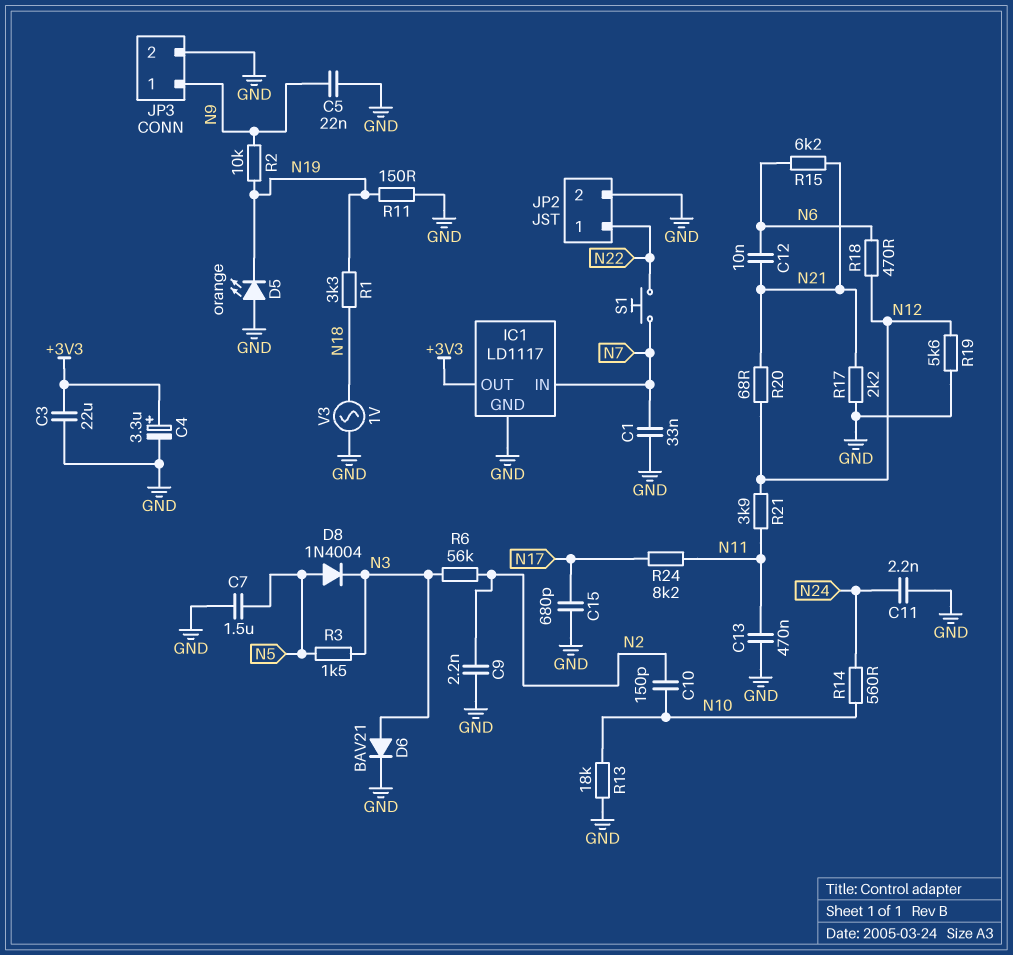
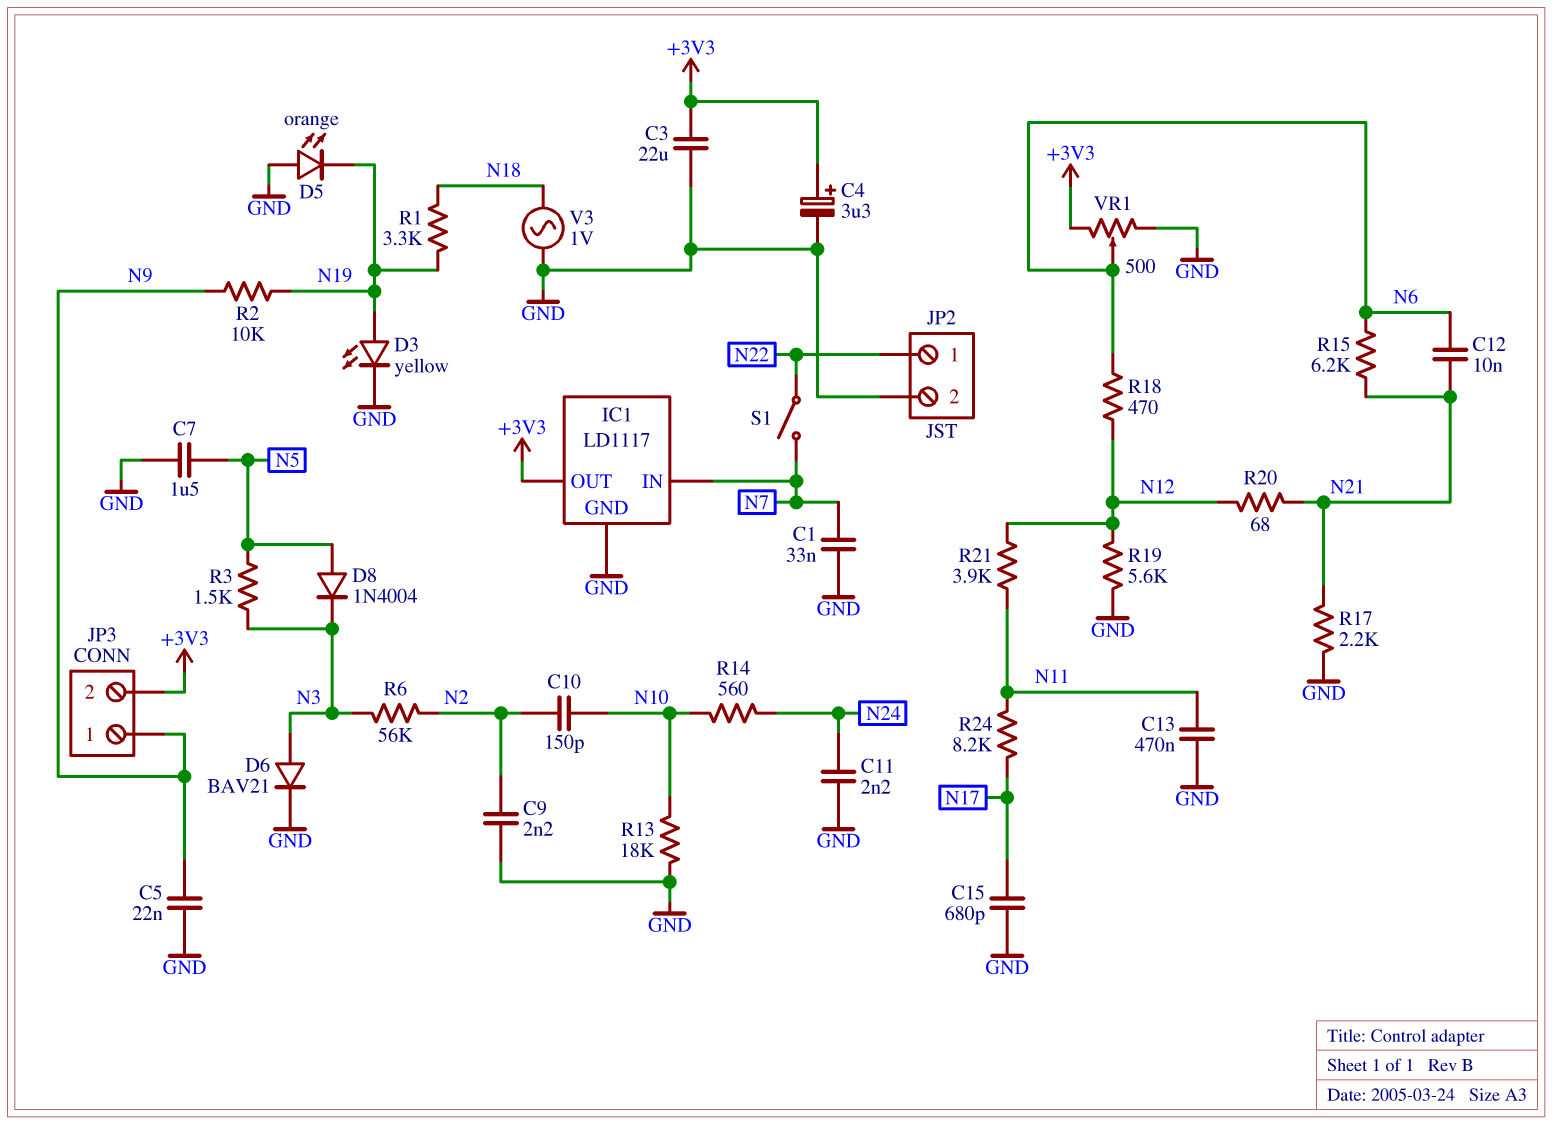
D3: none -> LED yellow (A N19, K GND)
JP3 pin 2: GND -> +3V3
R11: 150 (GND, N19) -> none
S1: button (N7, N22) -> switch (N7, N22)
VR1: none -> 500 (+3V3, GND, wiper N6)

